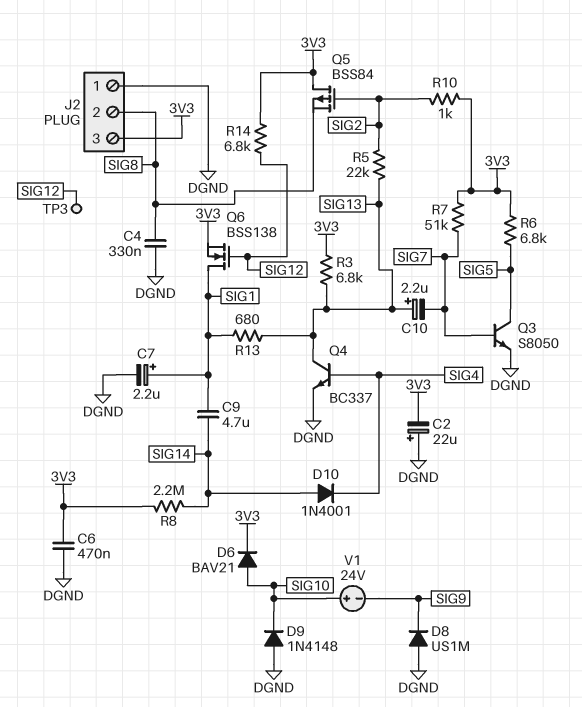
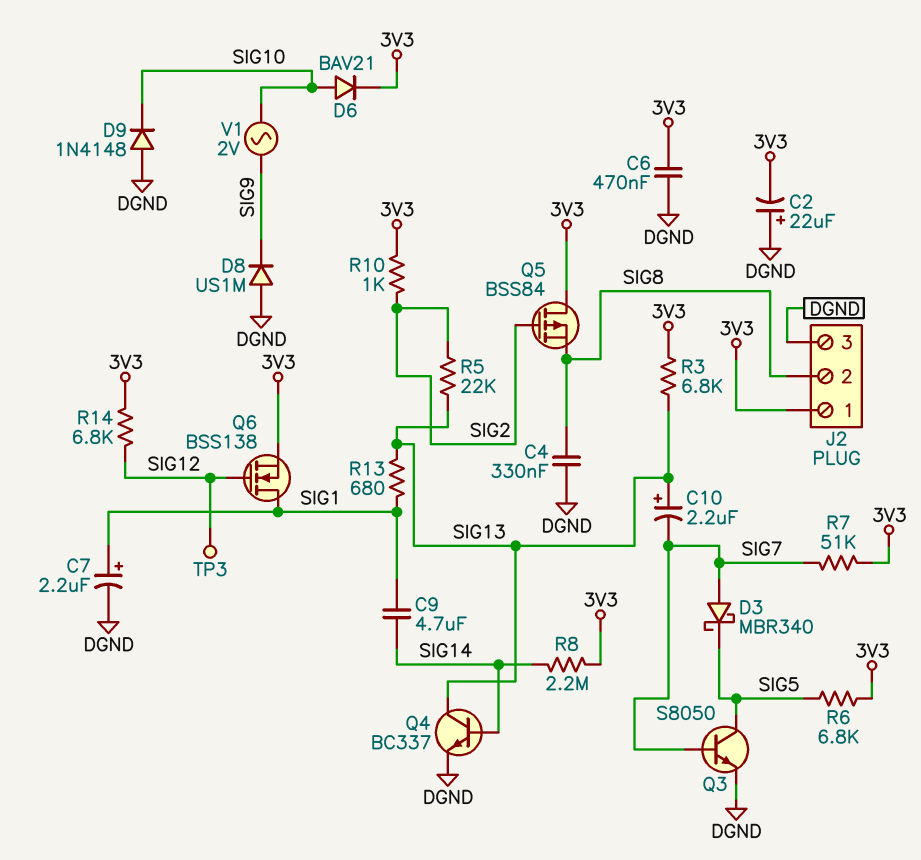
D3: none -> schottky MBR340 (A SIG7, K SIG5)
D10: diode 1N4001 (A SIG14, K SIG4) -> none
J2 pin 1: DGND -> 3V3
J2 pin 3: 3V3 -> DGND
Q4: NPN BC337 (B SIG4, C SIG13, E DGND) -> NPN BC337 (B SIG14, C SIG13, E DGND)
V1: 24V (plus SIG10, minus SIG9) -> AC 2V (SIG9, SIG10)

